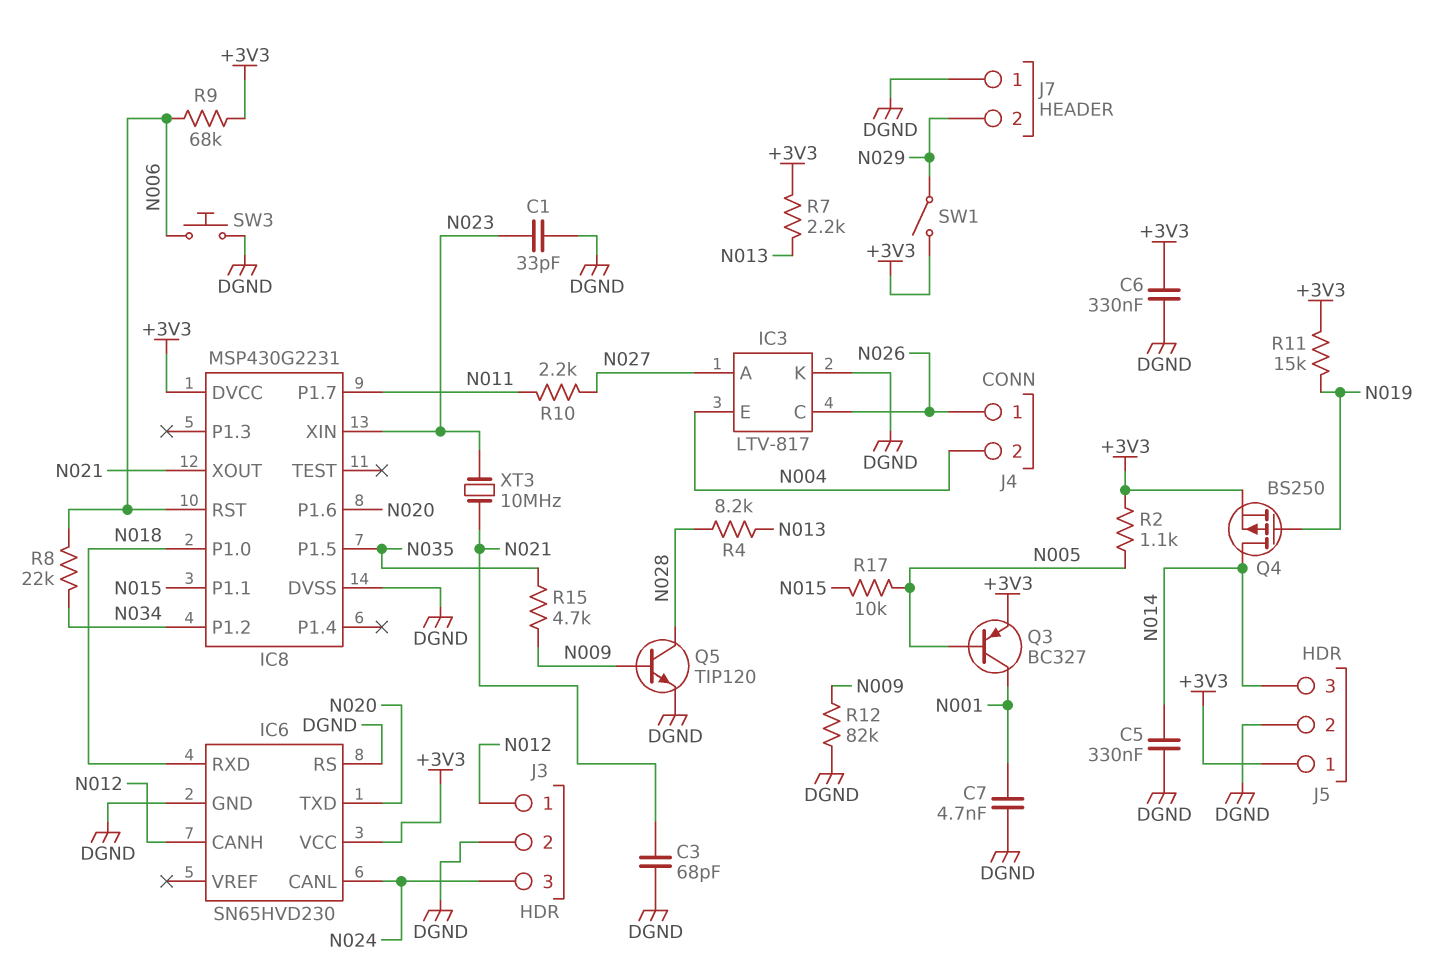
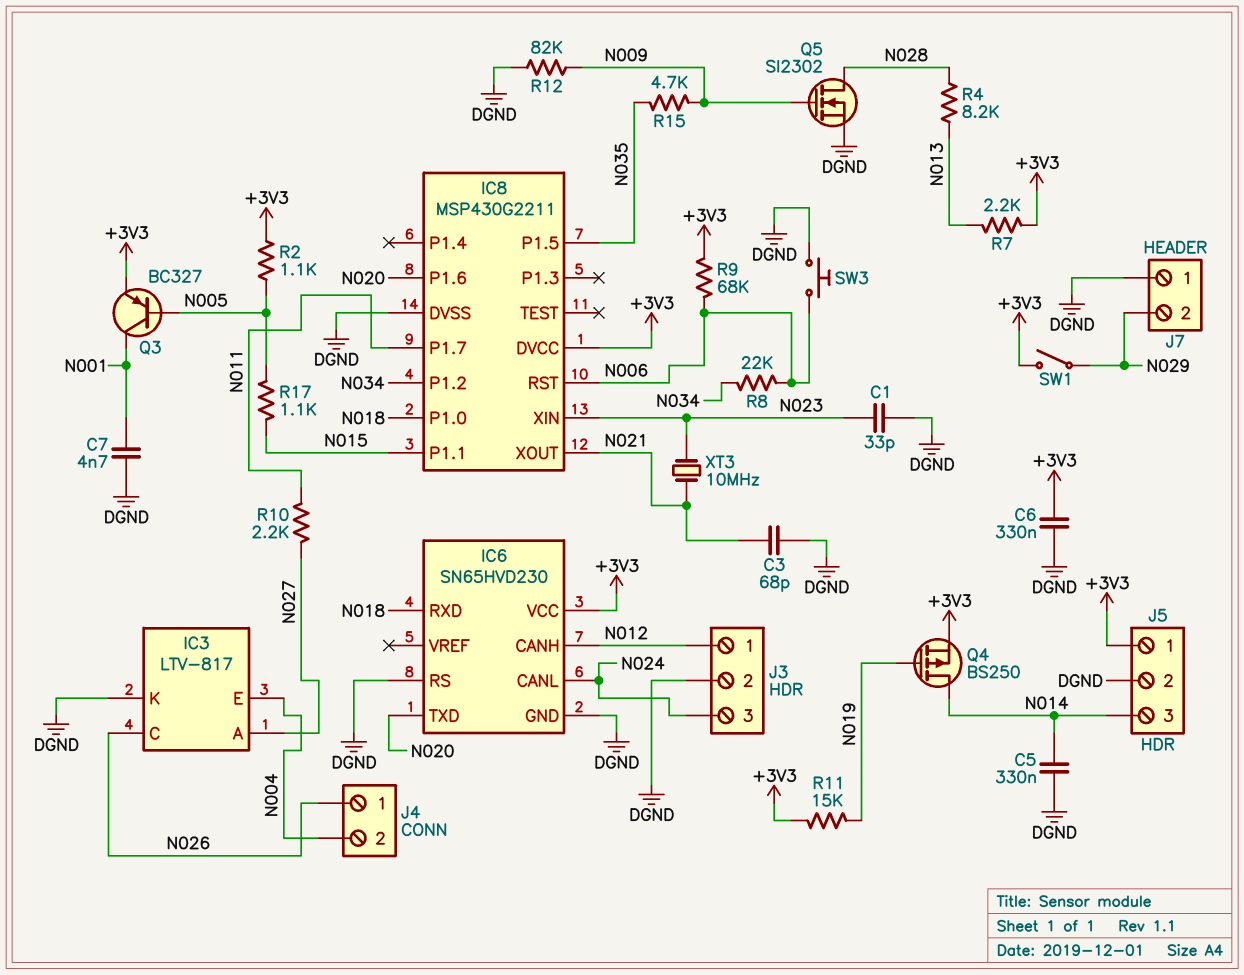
IC8: MSP430G2231 -> MSP430G2211
Q5: NPN TIP120 (B N009, C N028, E DGND) -> NMOS SI2302 (G N009, D N028, S DGND)
R17: 10k (N005, N015) -> 1.1k (N005, N015)

